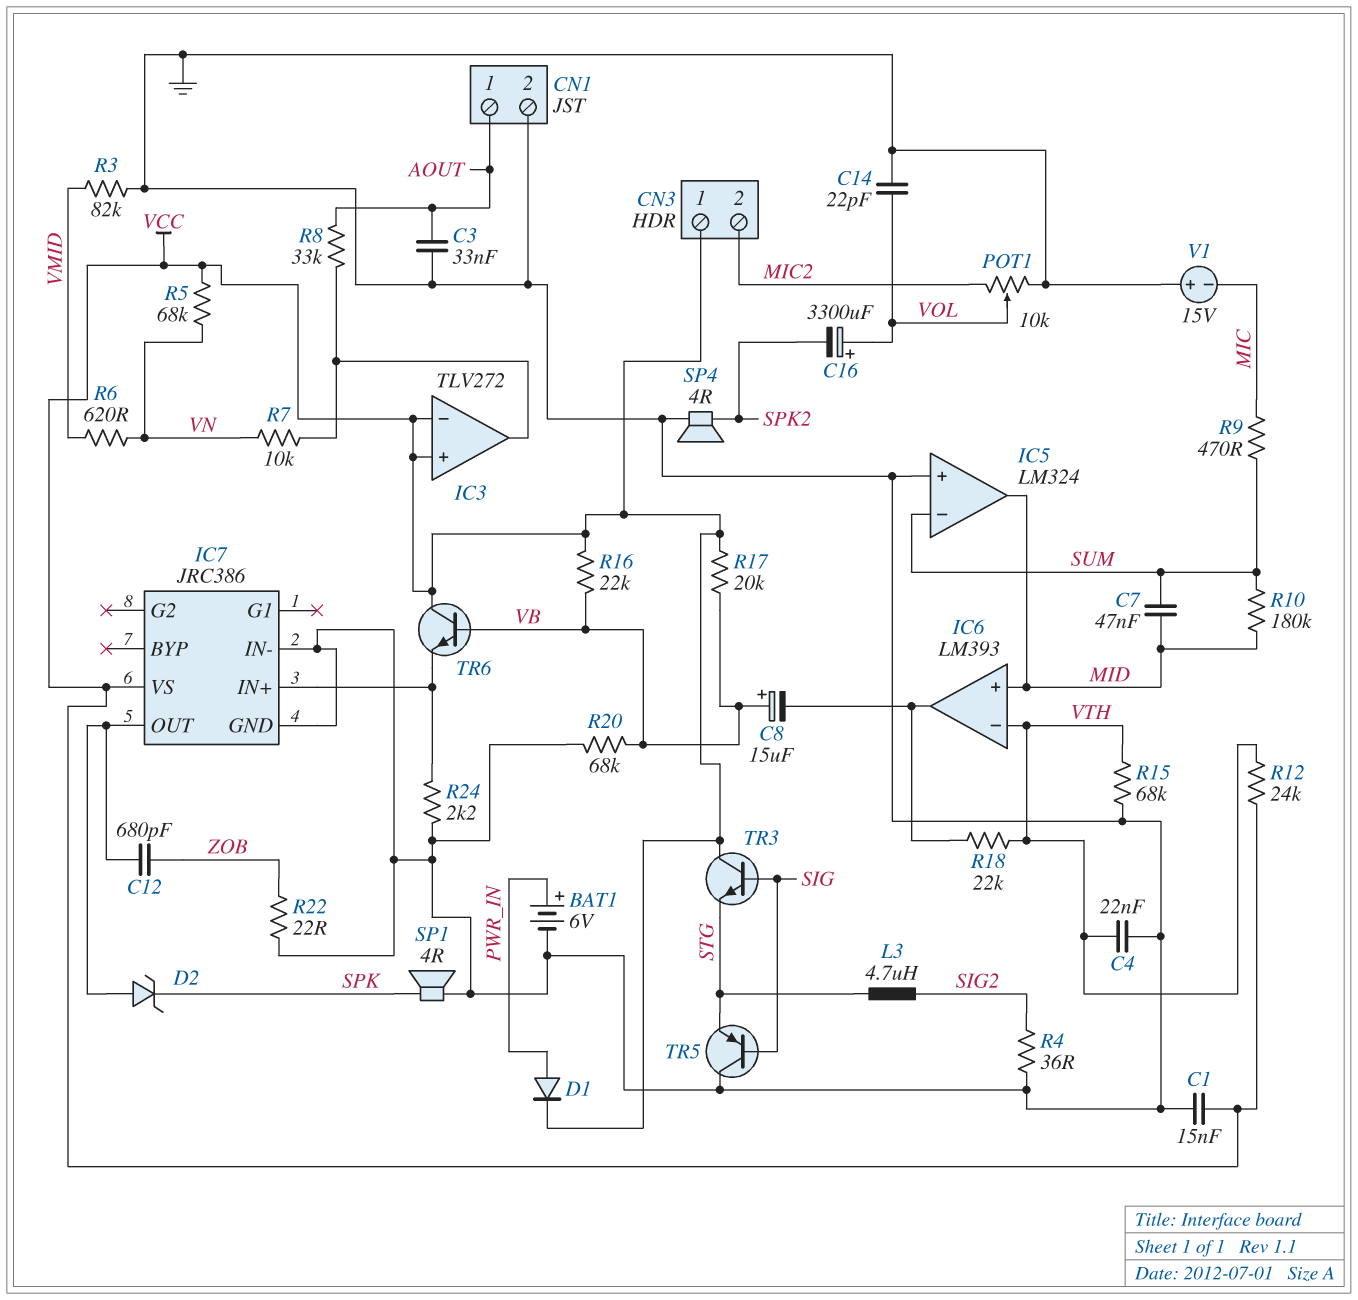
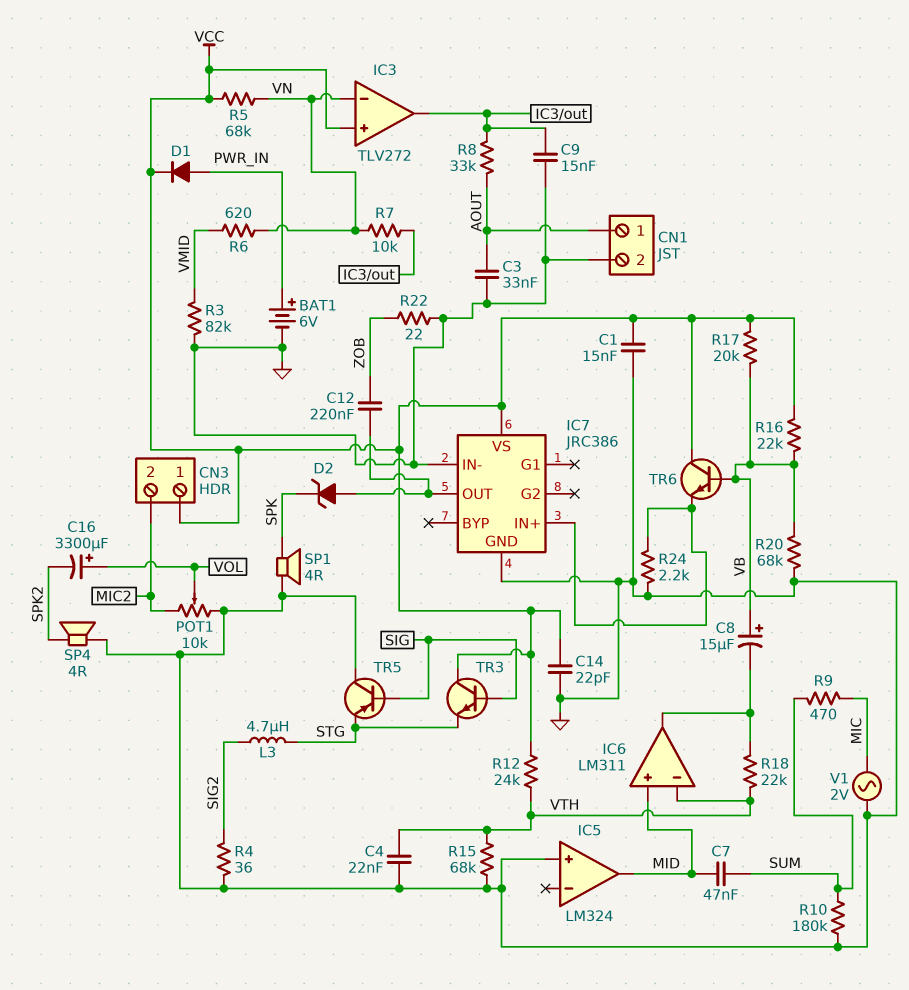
C9: none -> 15nF (GND, IC3/out)
C12: 680pF (IC7/OUT, ZOB) -> 220nF (IC7/OUT, ZOB)
C14: 22pF (GND, VOL) -> 22pF (GND, VCC)
IC3 pin in-: VCC -> VN
IC5 pin in-: SUM -> none
IC6: LM393 -> LM311
R10: 180k (MID, SUM) -> 180k (GND, SUM)
V1: 15V (plus GND, minus MIC) -> AC 2V (GND, MIC)

